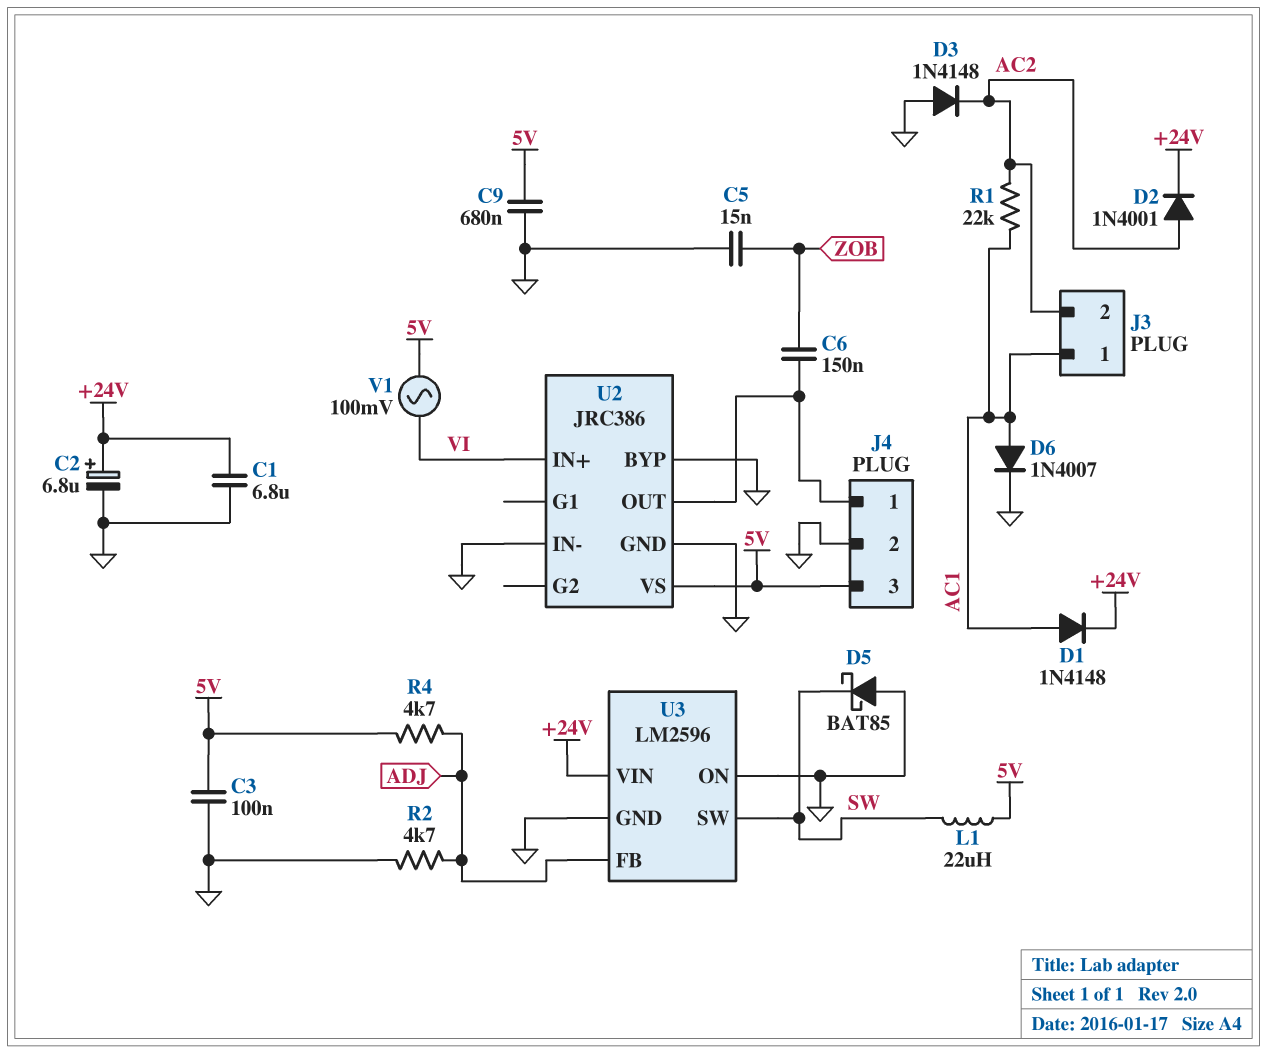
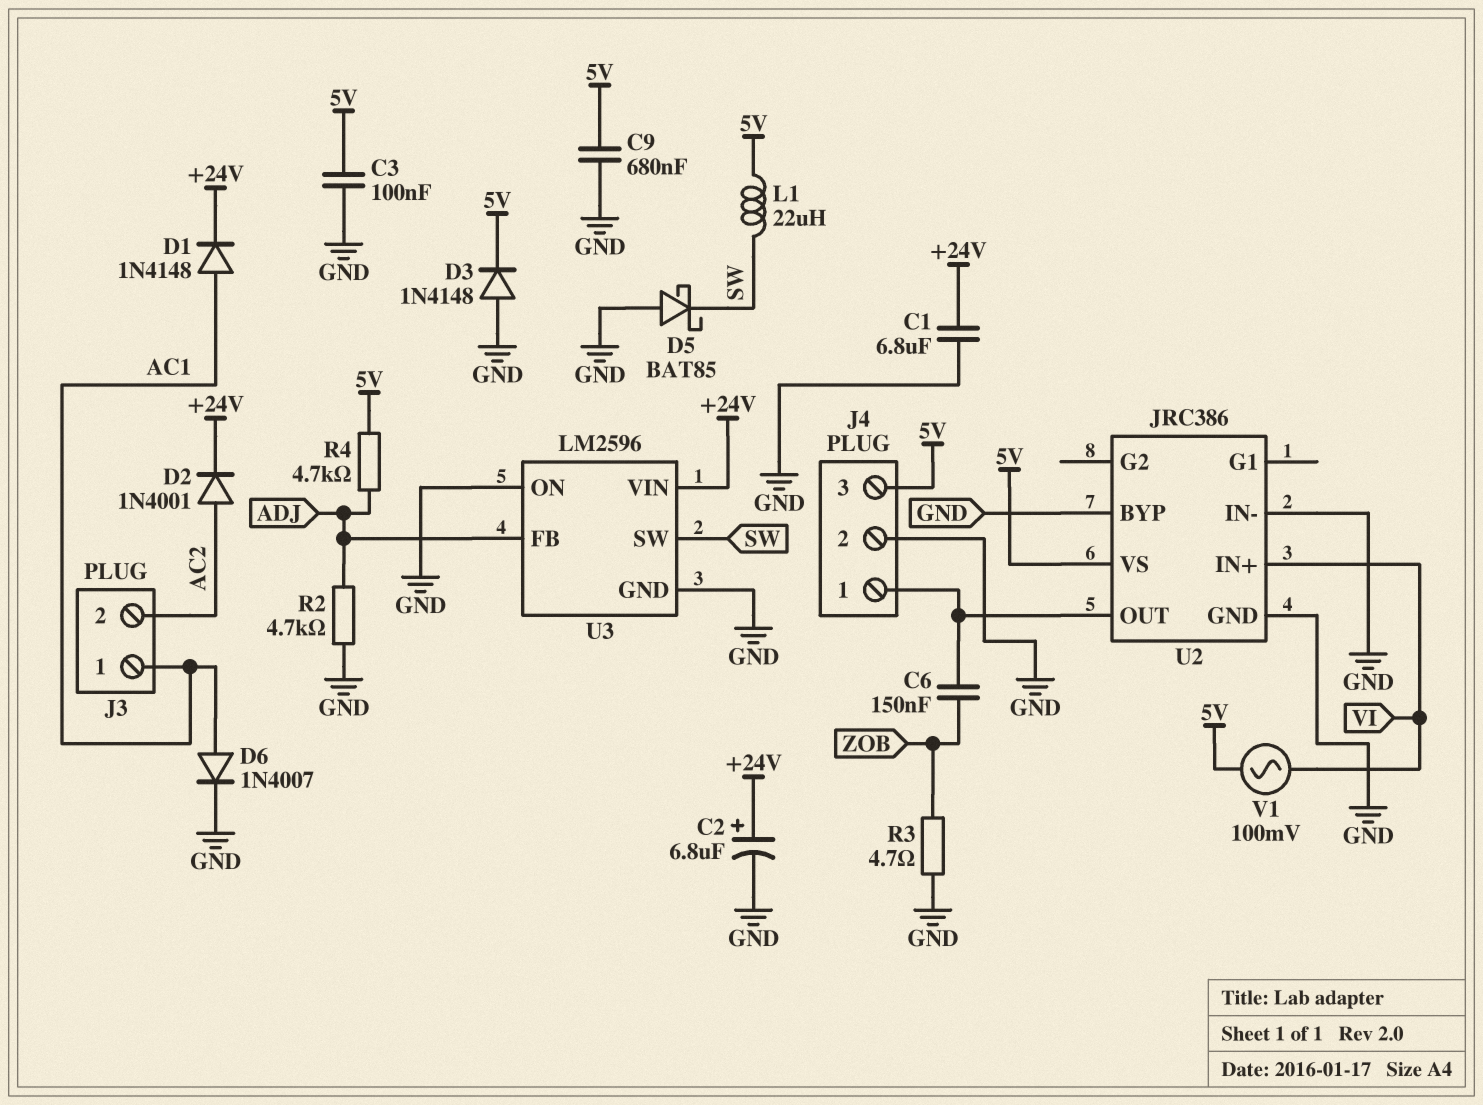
C5: 15nF (GND, ZOB) -> none
D3: diode 1N4148 (A GND, K AC2) -> diode 1N4148 (A GND, K 5V)
R1: 22k (AC1, AC2) -> none
R3: none -> 4.7 (GND, ZOB)

